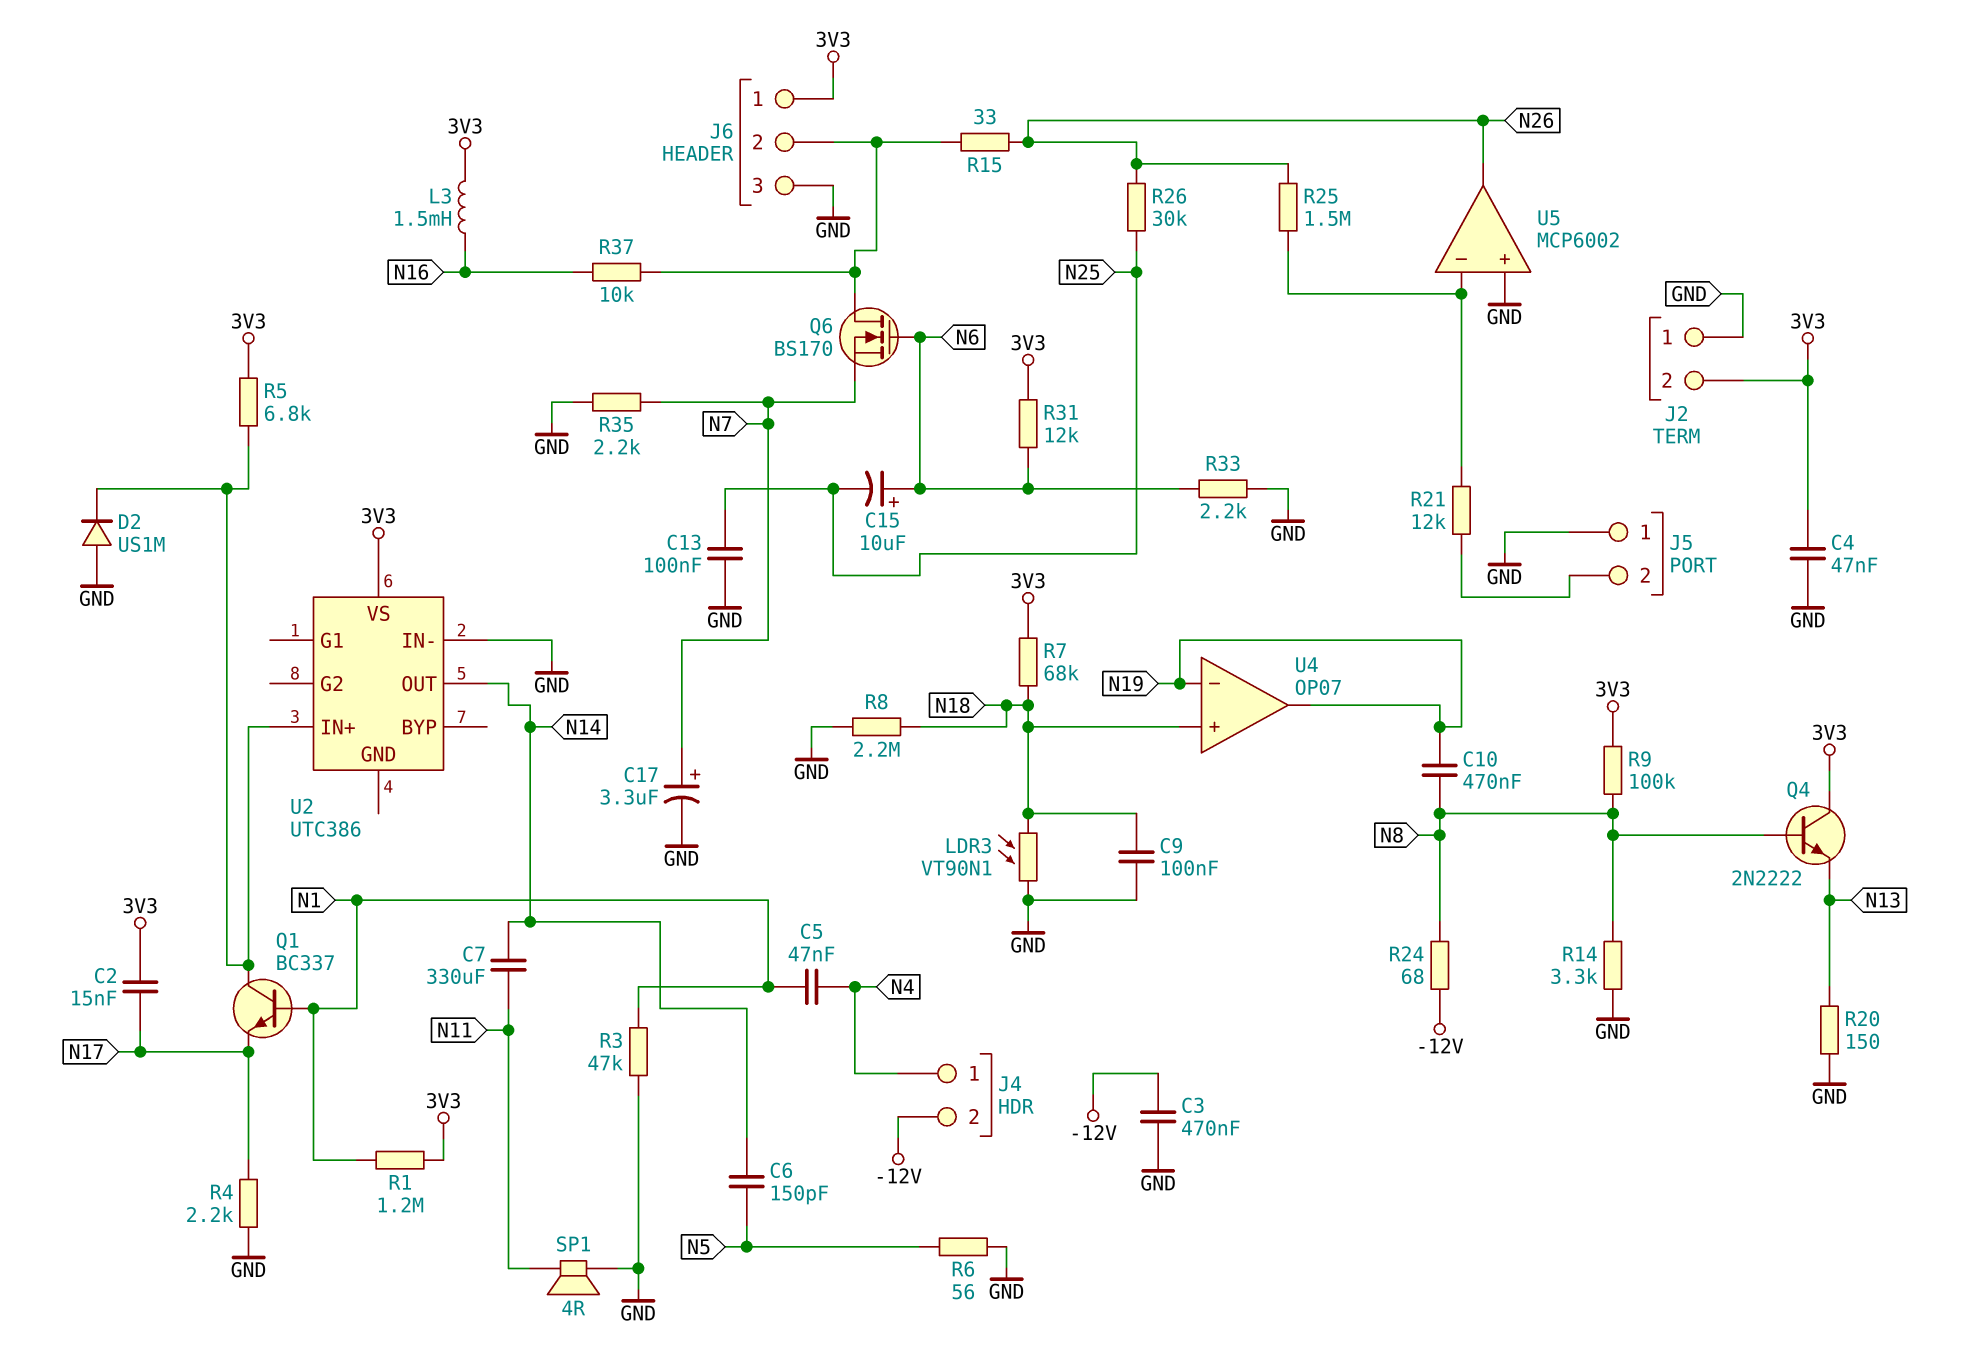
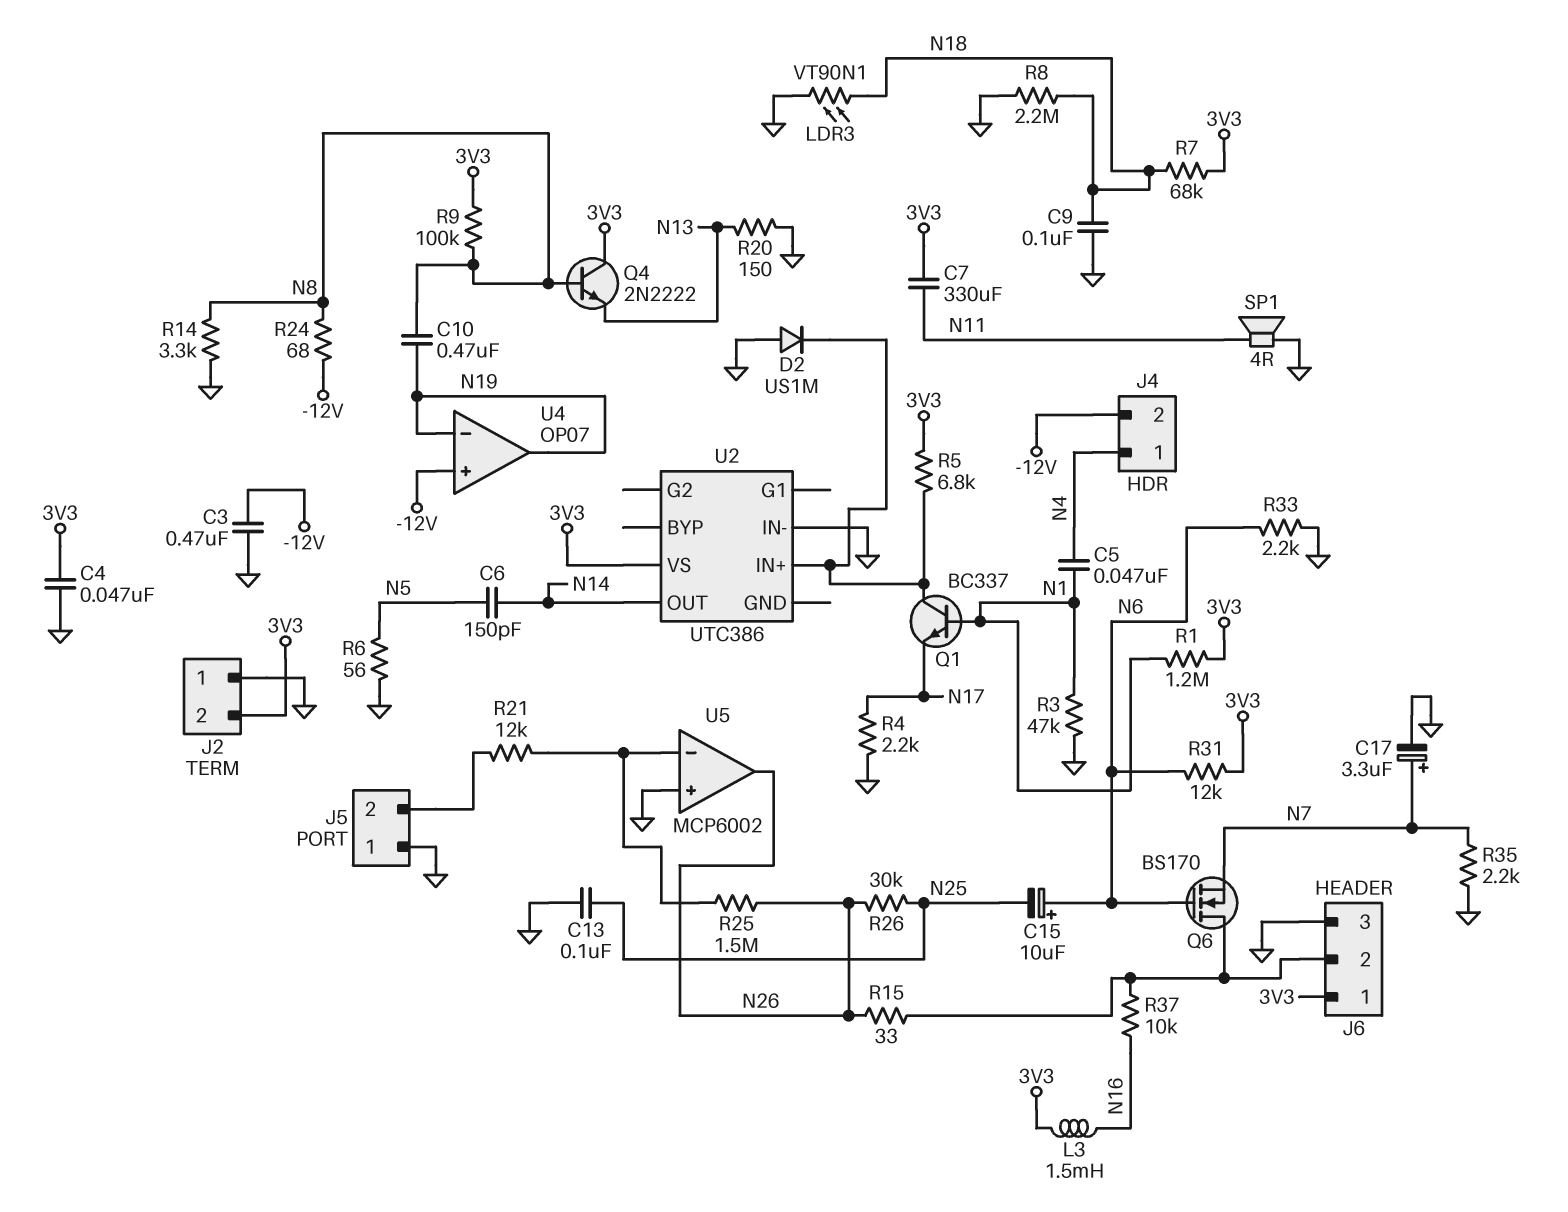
C2: 15nF (3V3, N17) -> none
C7: 330uF (N11, N14) -> 330uF (3V3, N11)
U4 pin in+: N18 -> -12V

